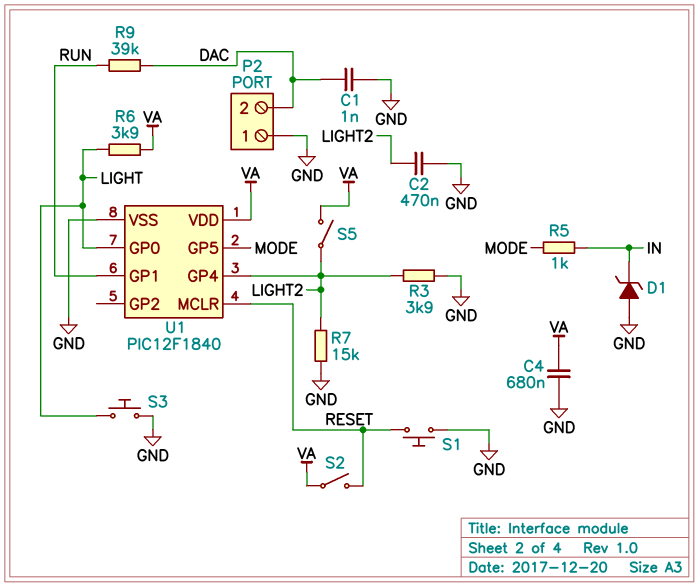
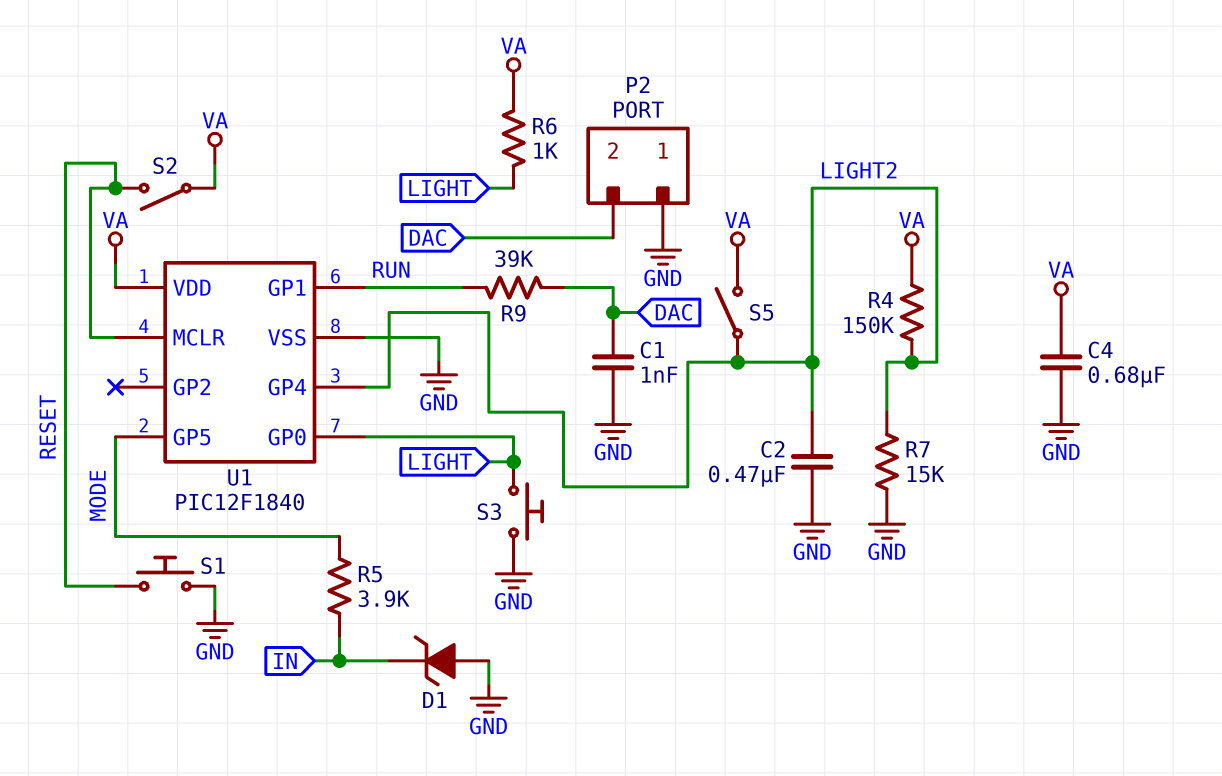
R3: 3.9k (GND, LIGHT2) -> none
R4: none -> 150k (LIGHT2, VA)
R5: 1k (IN, MODE) -> 3.9k (IN, MODE)
R6: 3.9k (LIGHT, VA) -> 1k (LIGHT, VA)

